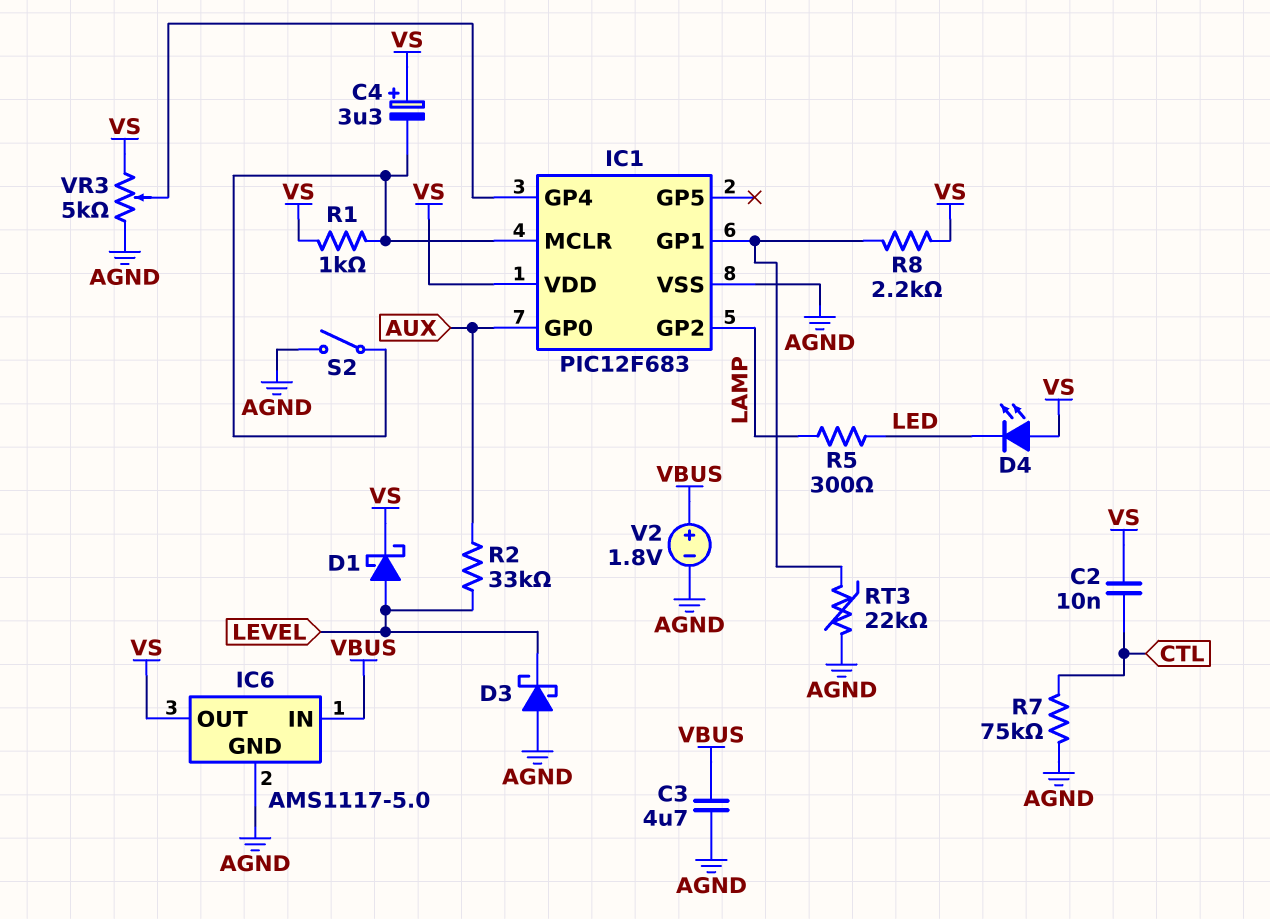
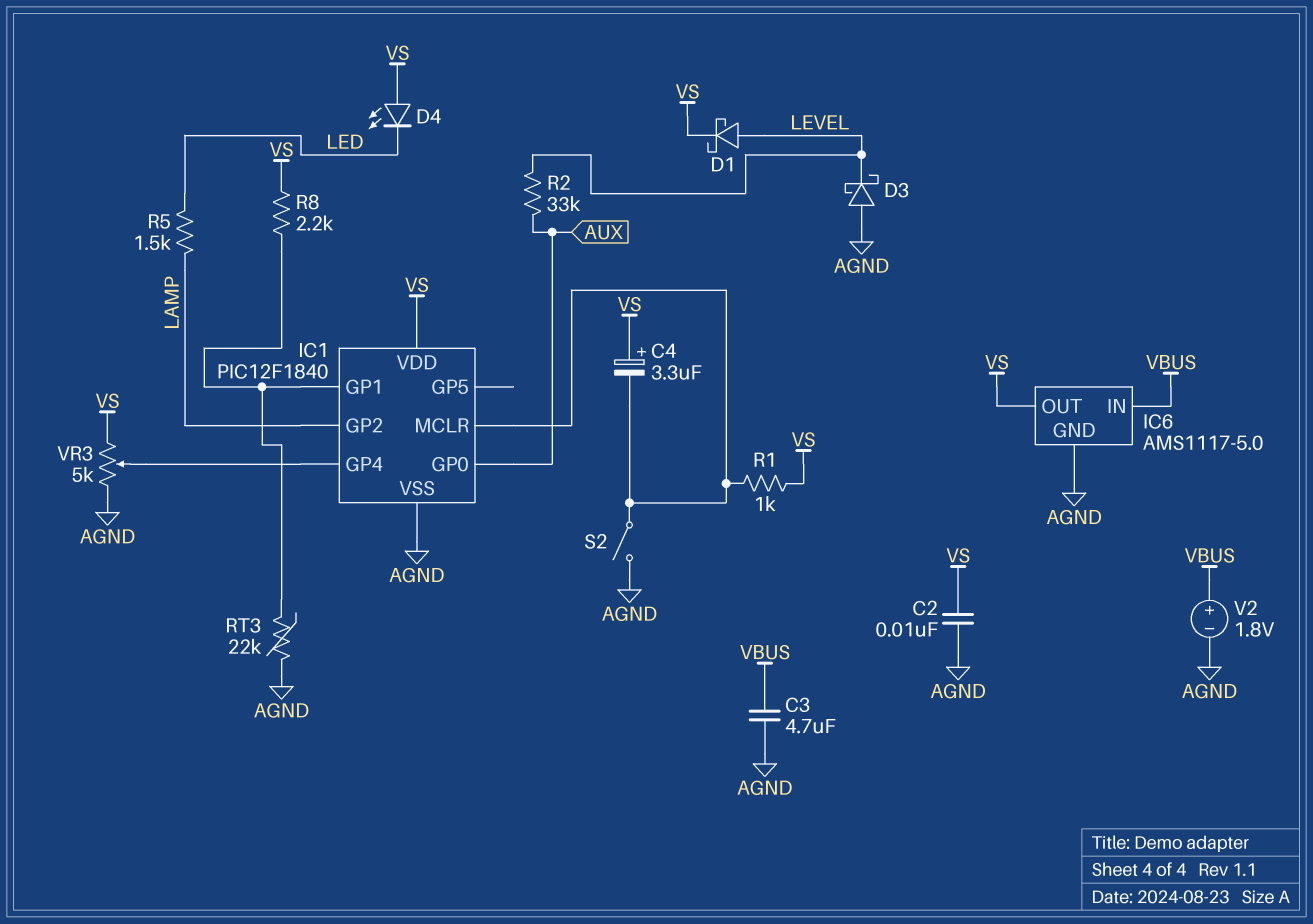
C2: 10nF (CTL, VS) -> 10nF (AGND, VS)
IC1: PIC12F683 -> PIC12F1840
R5: 300 (LAMP, LED) -> 1.5k (LAMP, LED)
R7: 75k (AGND, CTL) -> none

